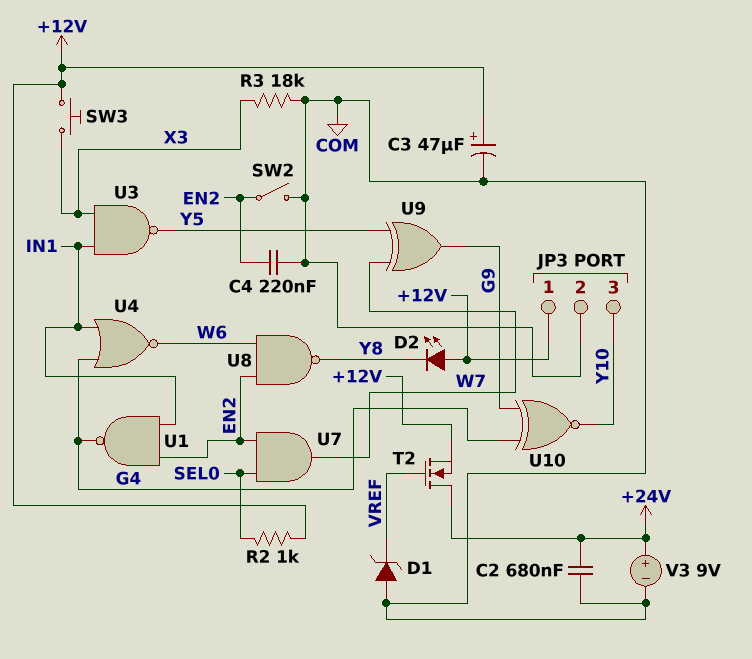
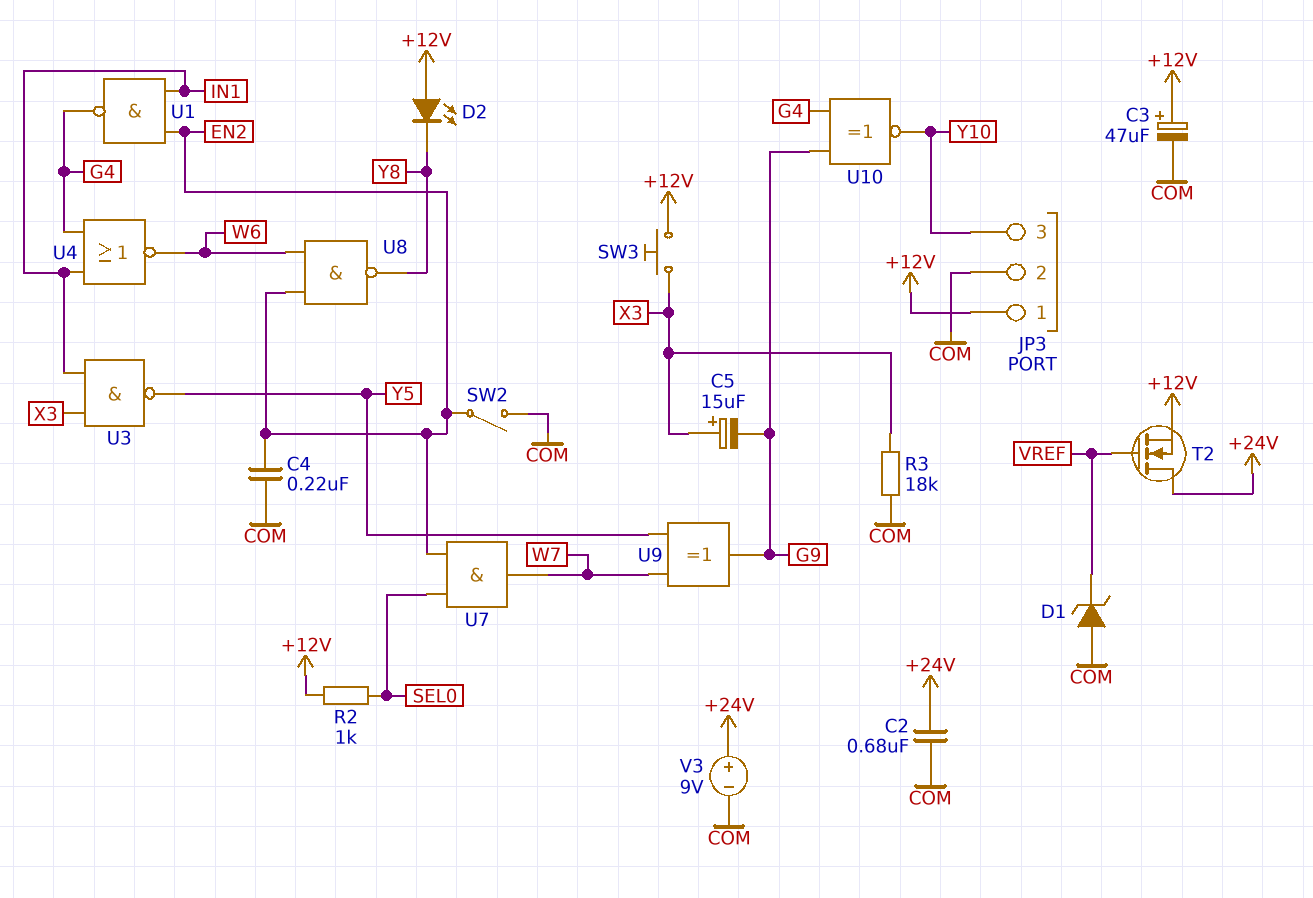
C5: none -> 15uF (plus X3, minus G9)

